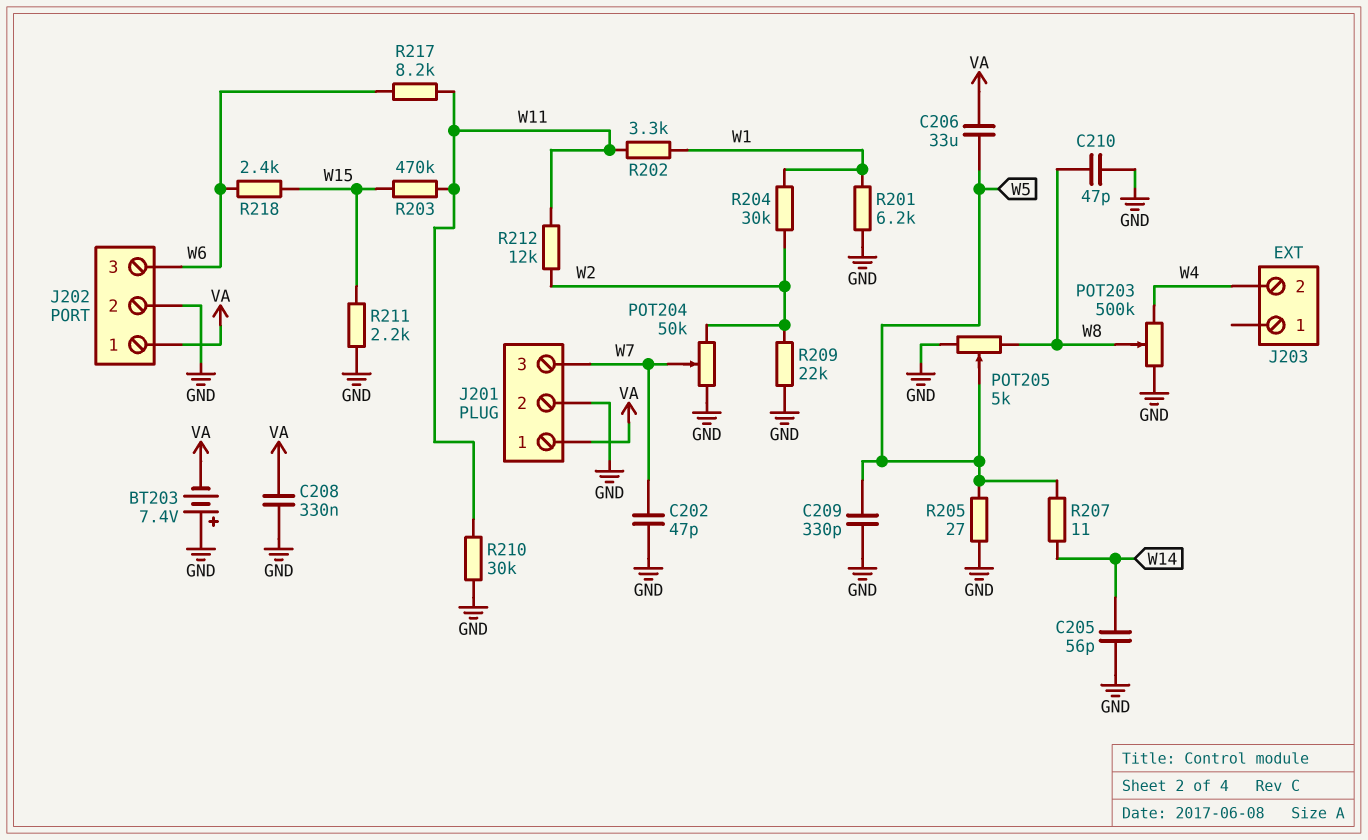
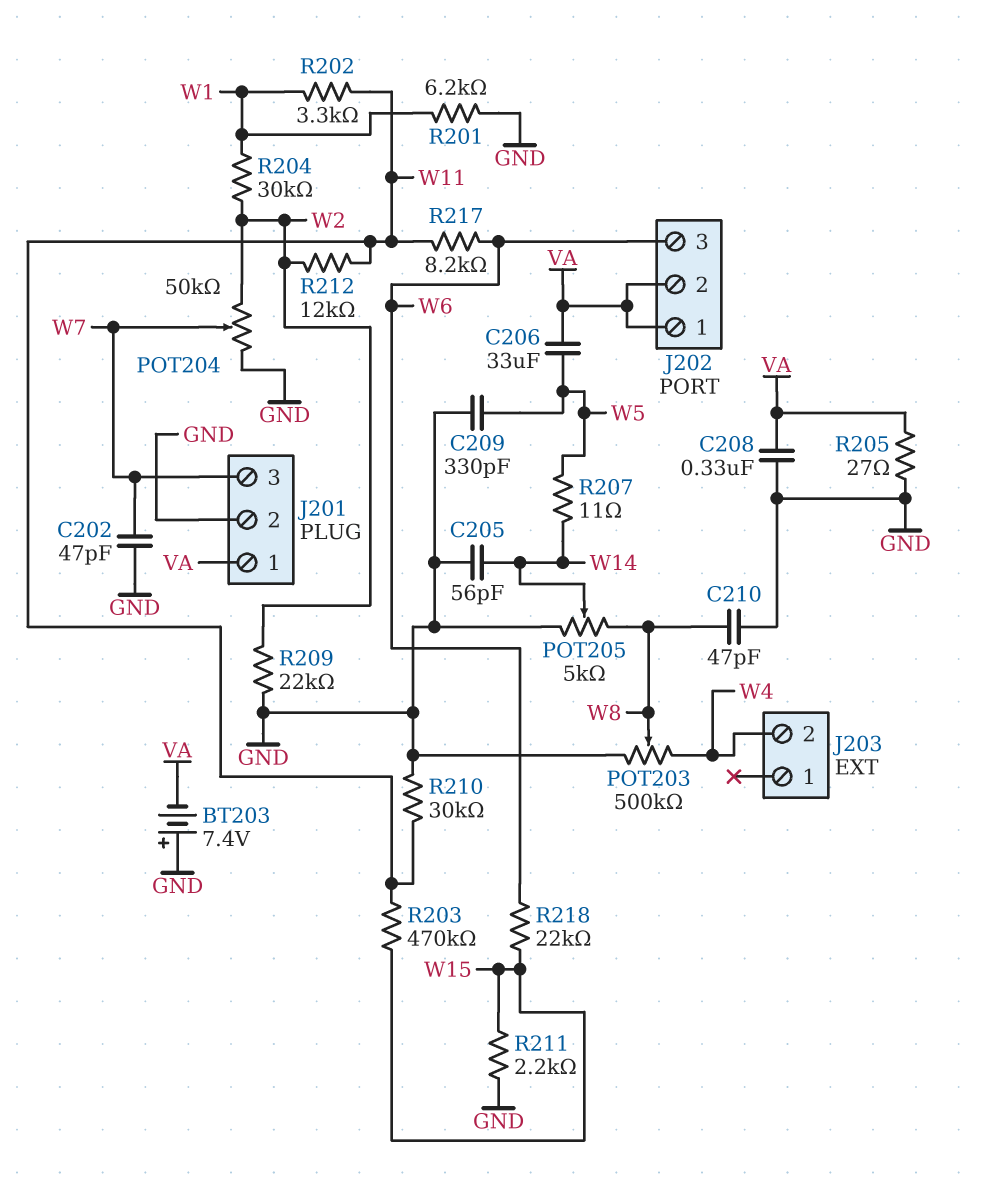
J202 pin 2: GND -> VA
POT205: 5k (GND, W8, wiper W5) -> 5k (GND, W8, wiper W14)
R205: 27 (GND, W5) -> 27 (GND, VA)
R218: 2.4k (W6, W15) -> 22k (W6, W15)

